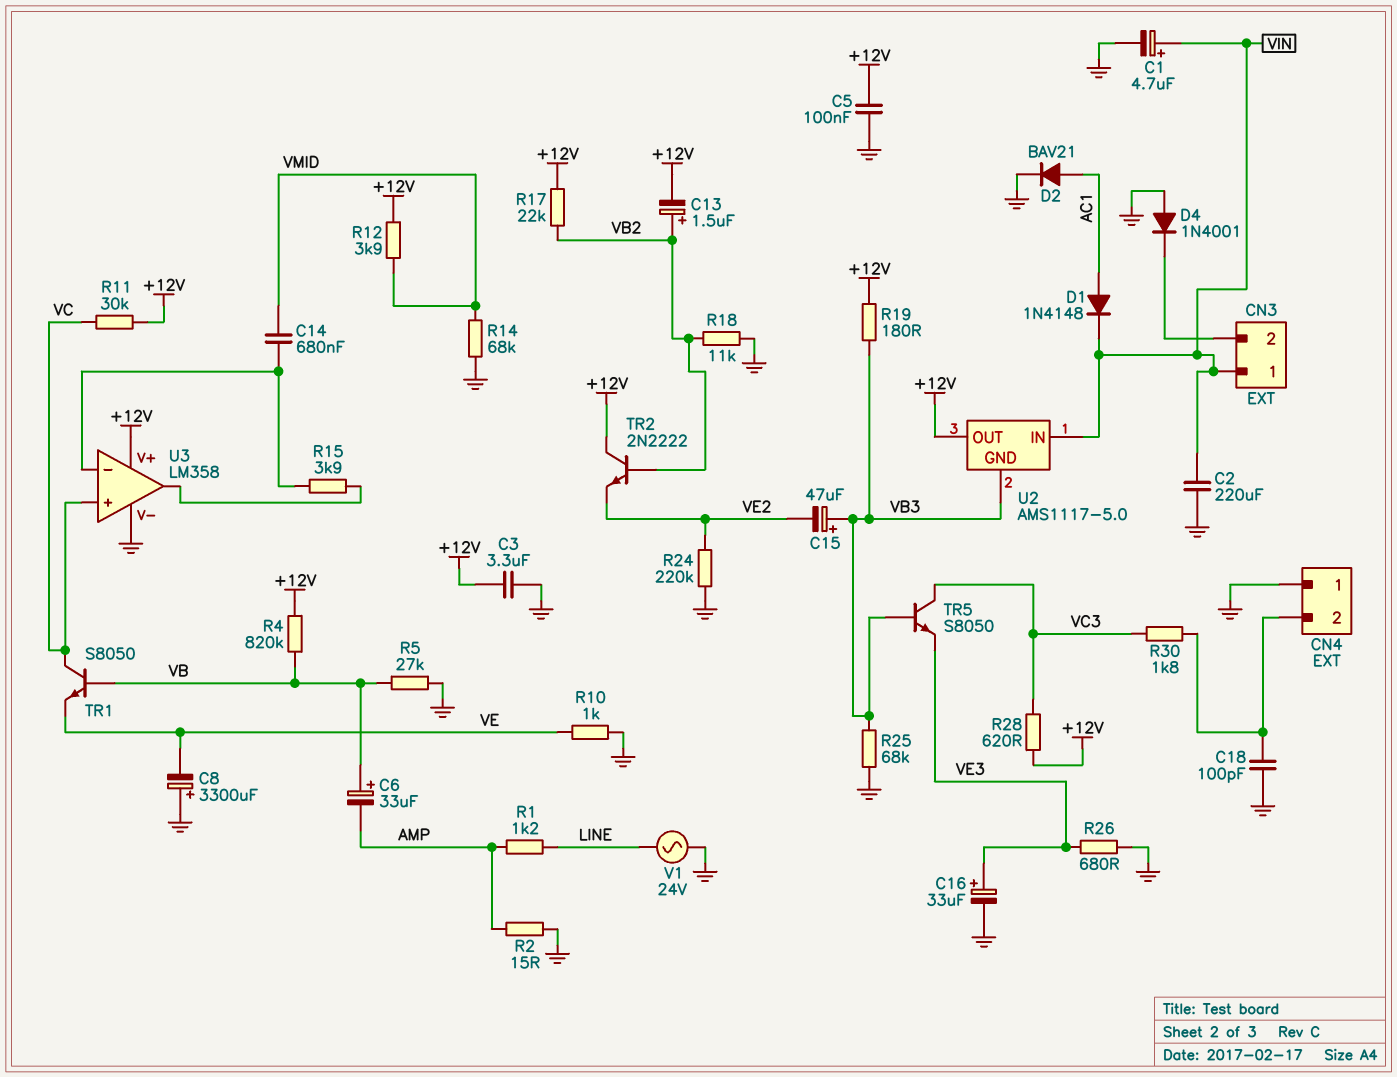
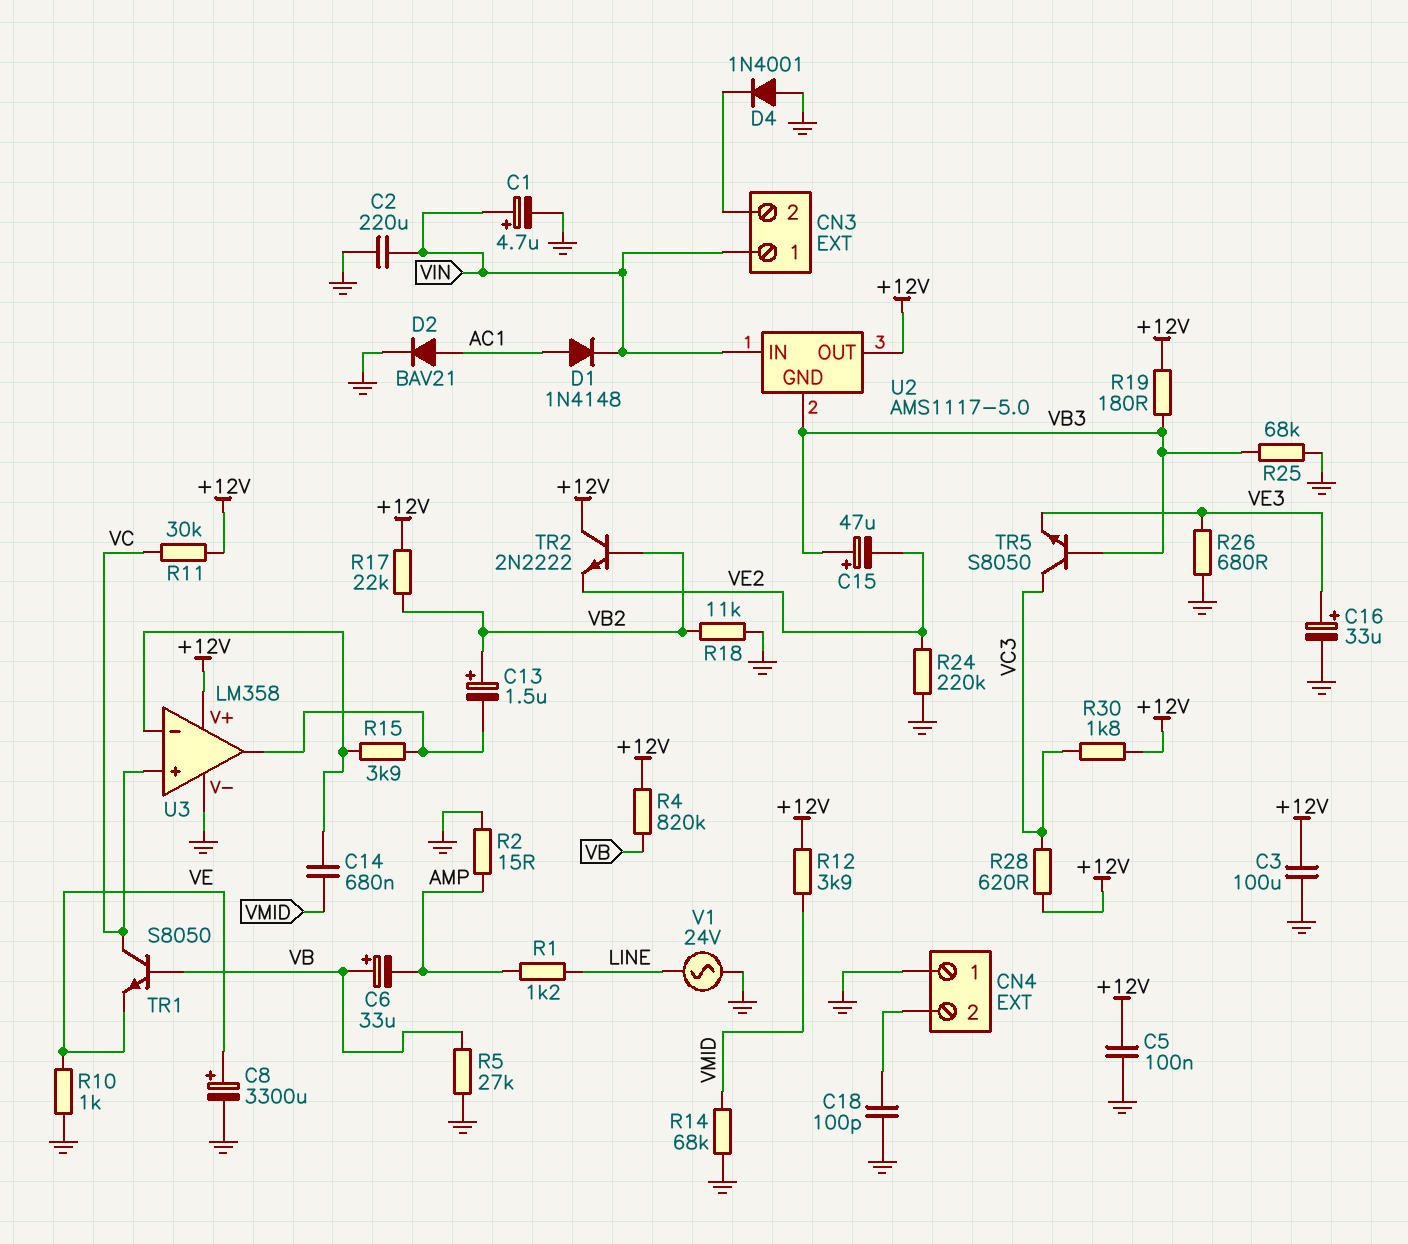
C3: 3.3uF (+12V, GND) -> 100uF (+12V, GND)
C8: 3300uF (plus GND, minus VE) -> 3300uF (plus VE, minus GND)
C13: 1.5uF (plus VB2, minus +12V) -> 1.5uF (plus VB2, minus U3/out)
R30: 1.8k (CN4/2, VC3) -> 1.8k (+12V, VC3)

